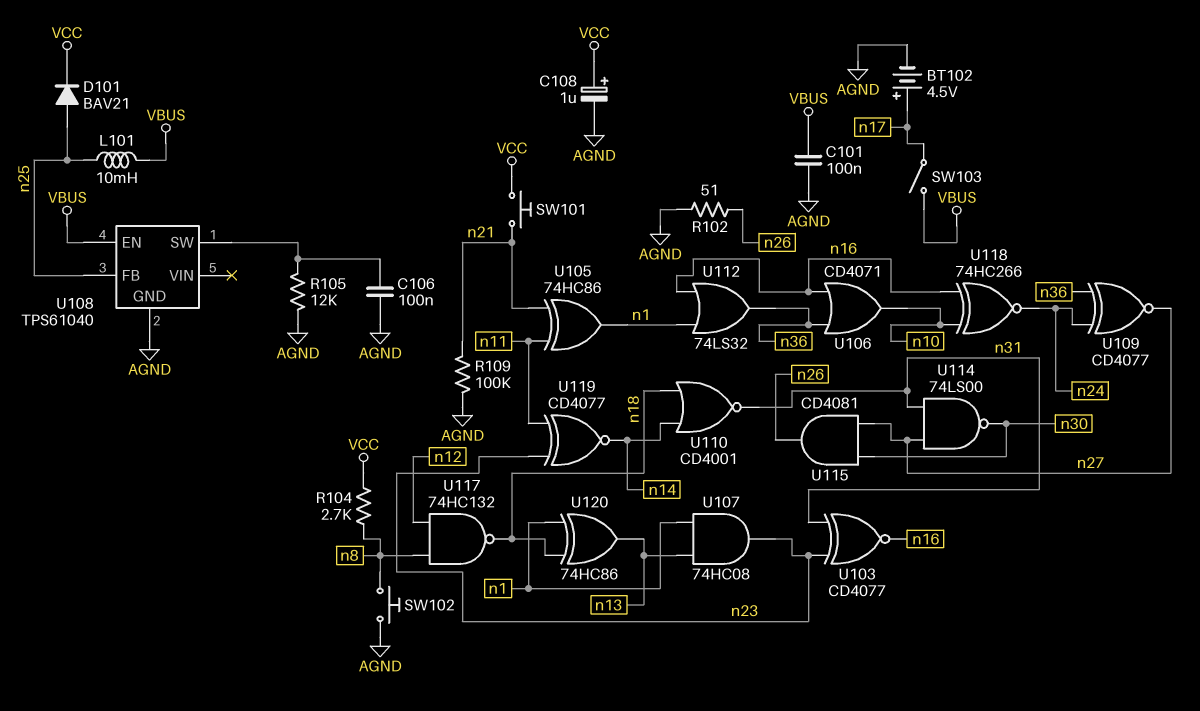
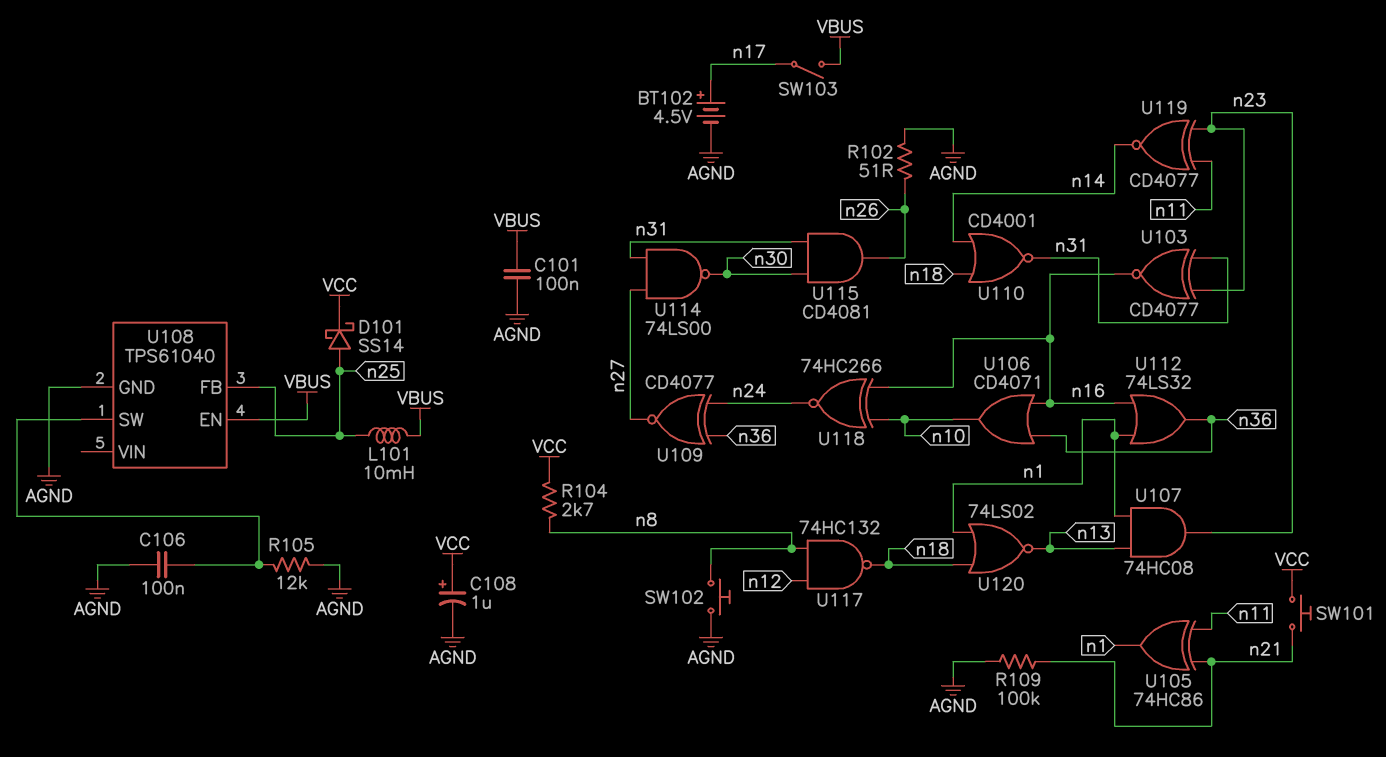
D101: diode BAV21 (A n25, K VCC) -> schottky SS14 (A n25, K VCC)
U115: AND CD4081 (in n27, in n30, out n26) -> AND CD4081 (in n30, in n31, out n26)
U120: XOR 74HC86 (in n1, in n18, out n13) -> NOR 74LS02 (in n1, in n18, out n13)

